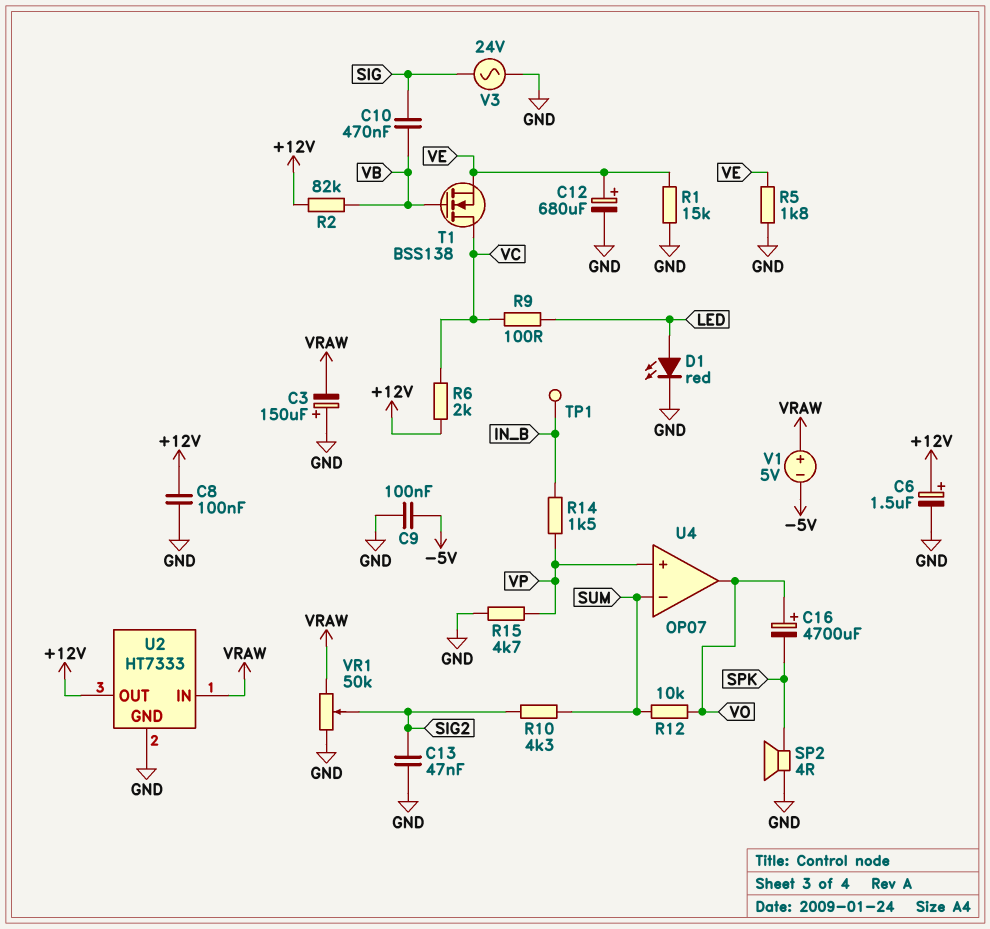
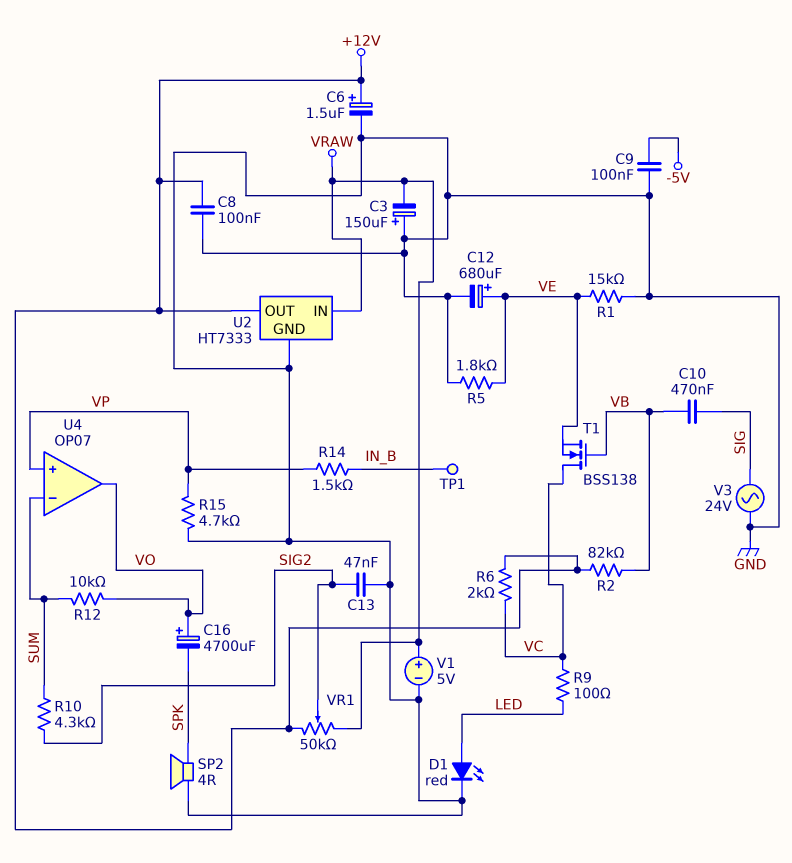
V1: 5V (plus VRAW, minus -5V) -> 5V (plus VRAW, minus GND)
VR1: 50k (GND, VRAW, wiper SIG2) -> 50k (+12V, VRAW, wiper SIG2)

